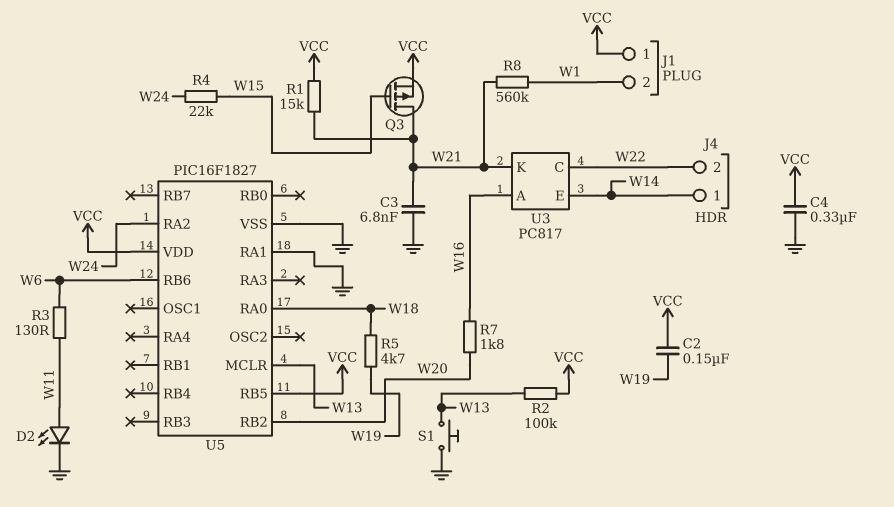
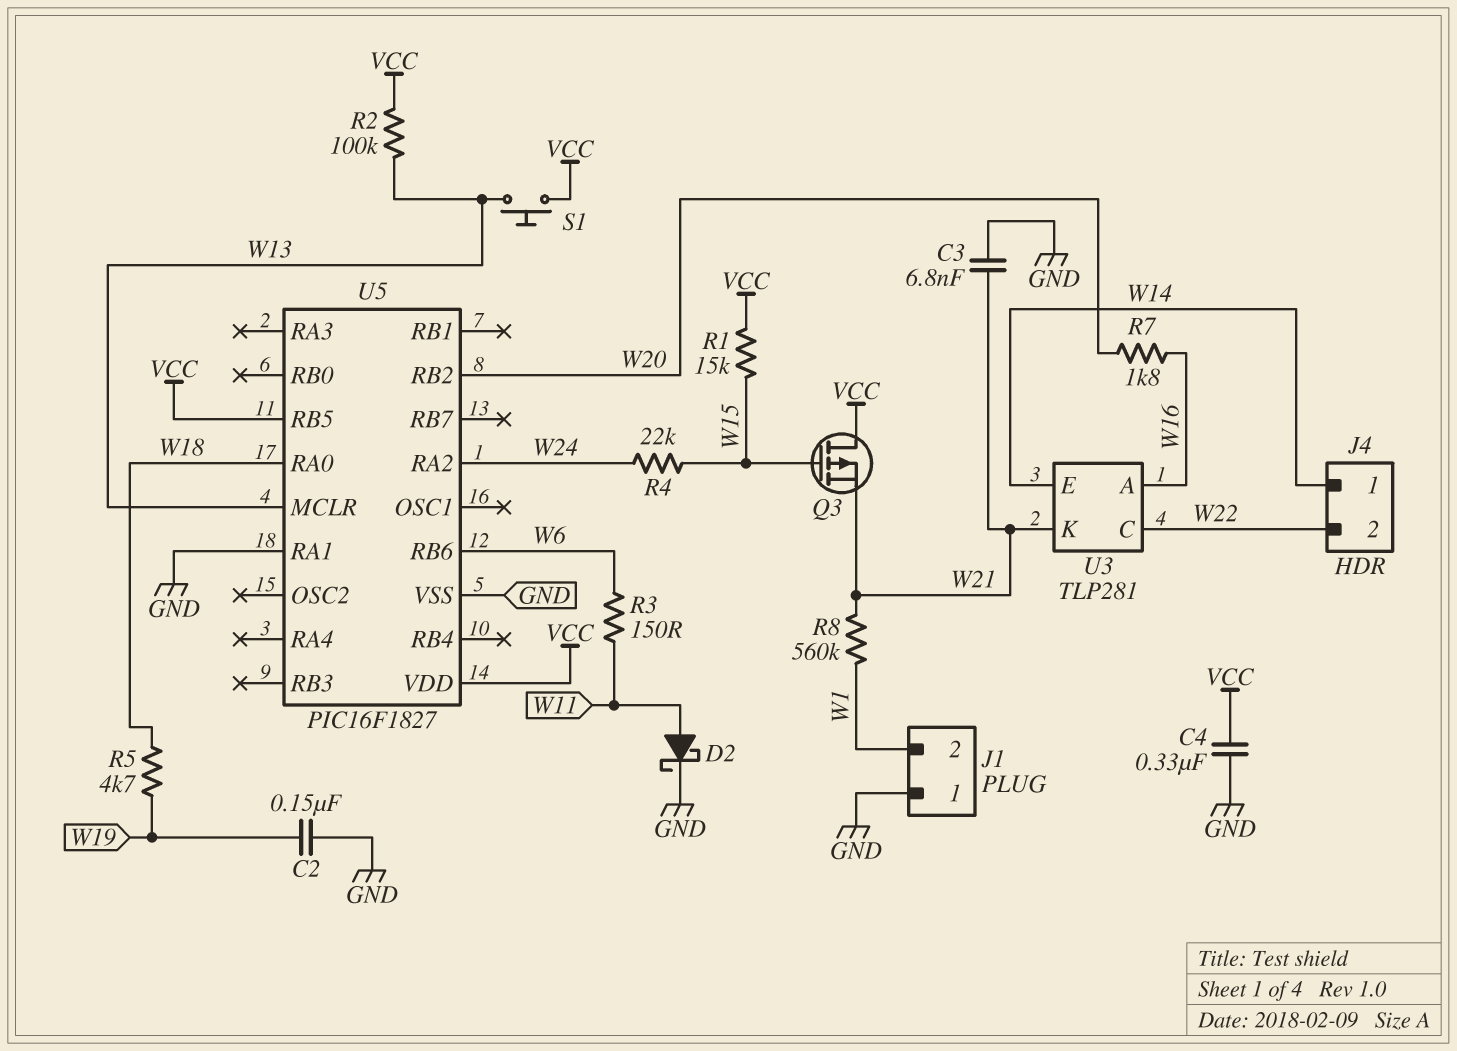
C2: 150nF (VCC, W19) -> 150nF (GND, W19)
D2: LED (A W11, K GND) -> schottky (A W11, K GND)
J1 pin 1: VCC -> GND
Q3: PMOS (G W15, D W21, S VCC) -> PMOS (G W15, D VCC, S W21)
R1: 15k (VCC, W21) -> 15k (VCC, W15)
R3: 130 (W6, W11) -> 150 (W6, W11)
S1: button (GND, W13) -> button (VCC, W13)
U3: PC817 -> TLP281

